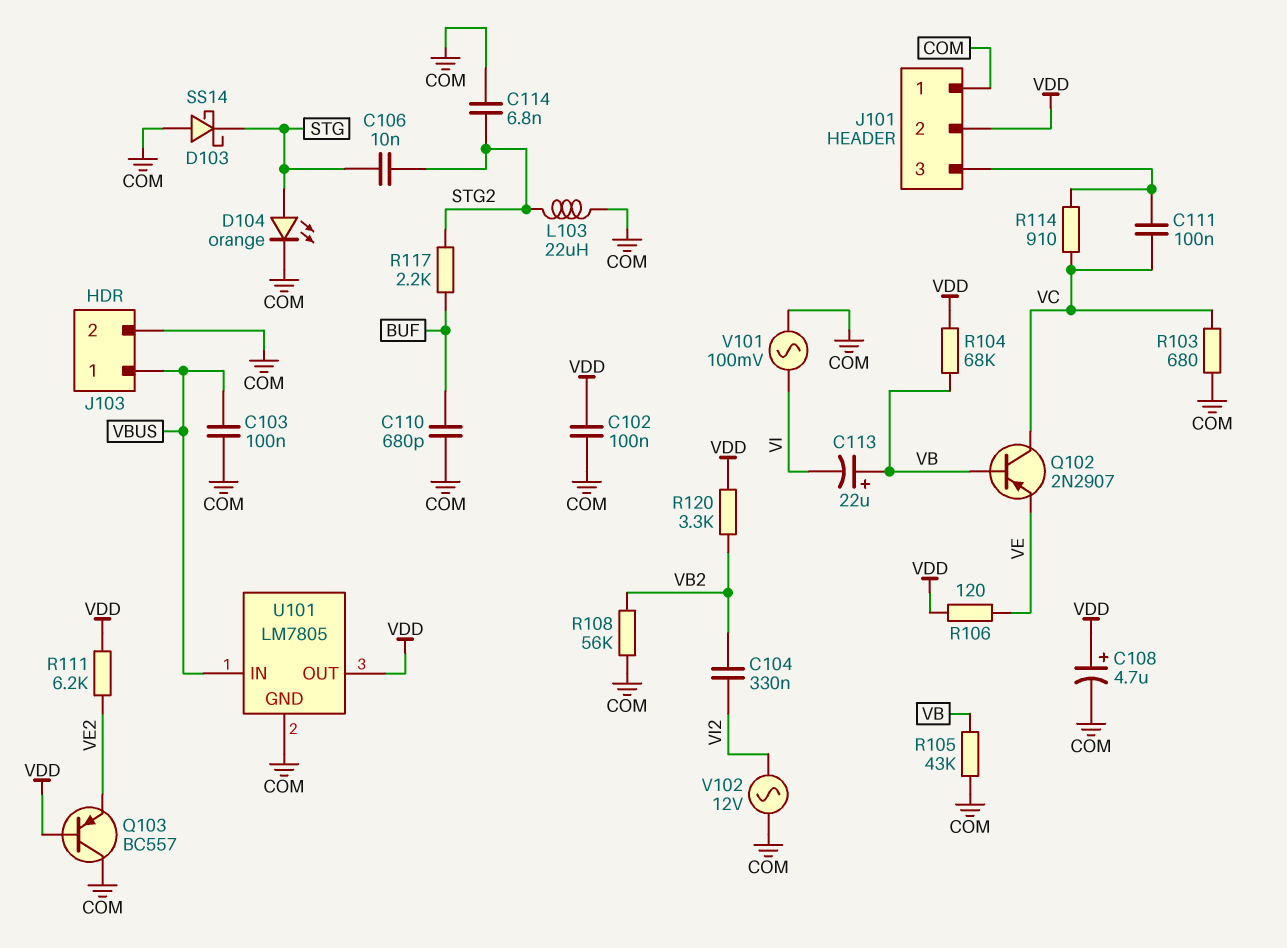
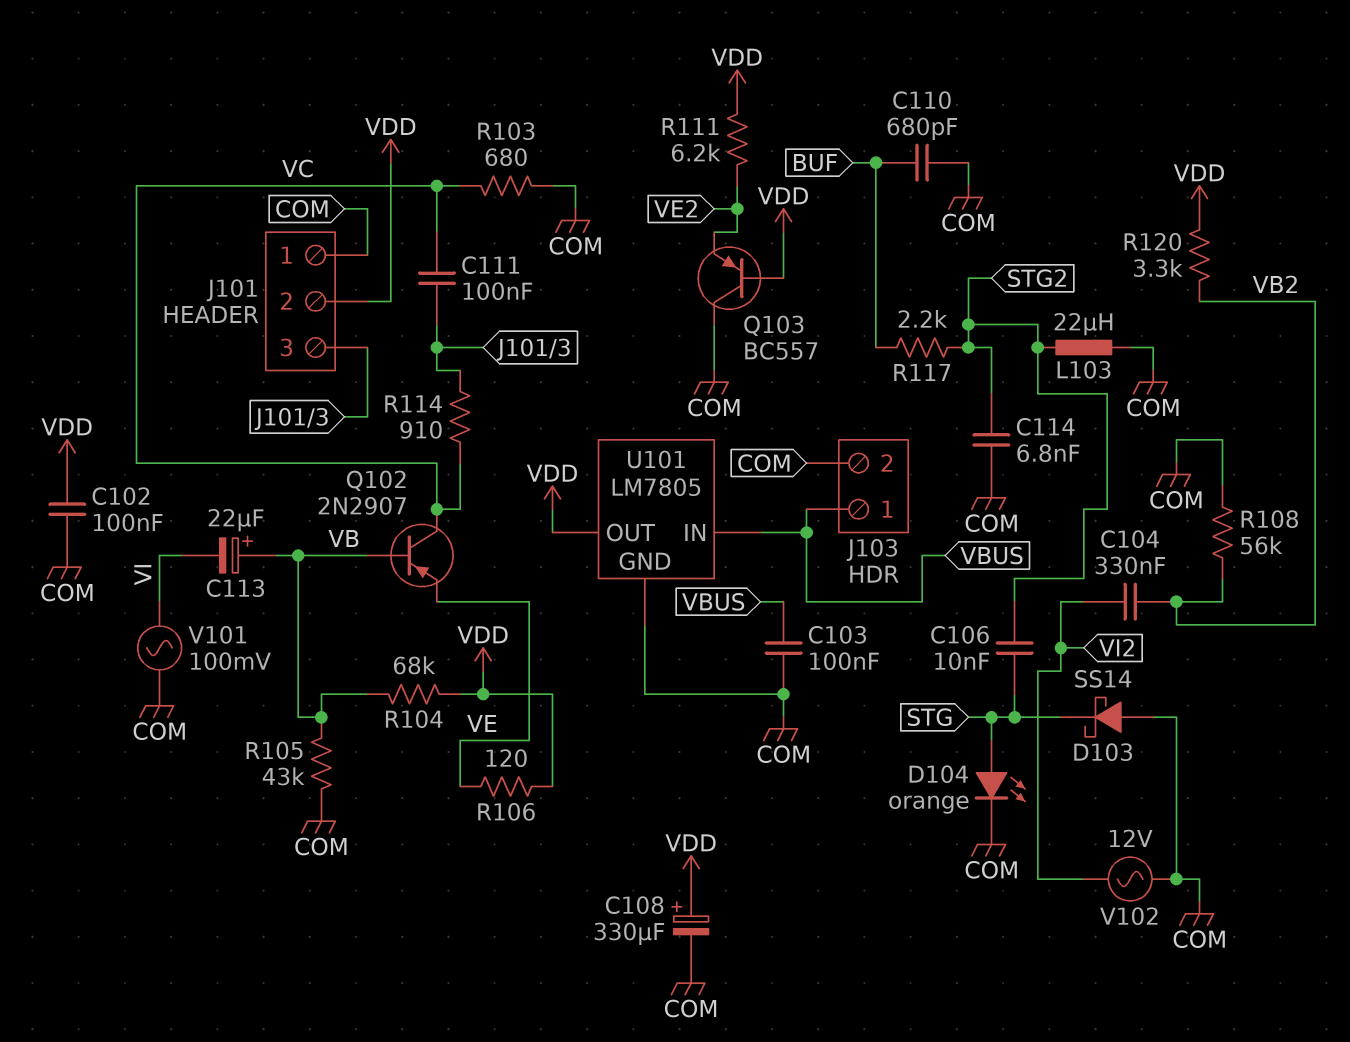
C108: 4.7uF (plus VDD, minus COM) -> 330uF (plus VDD, minus COM)

